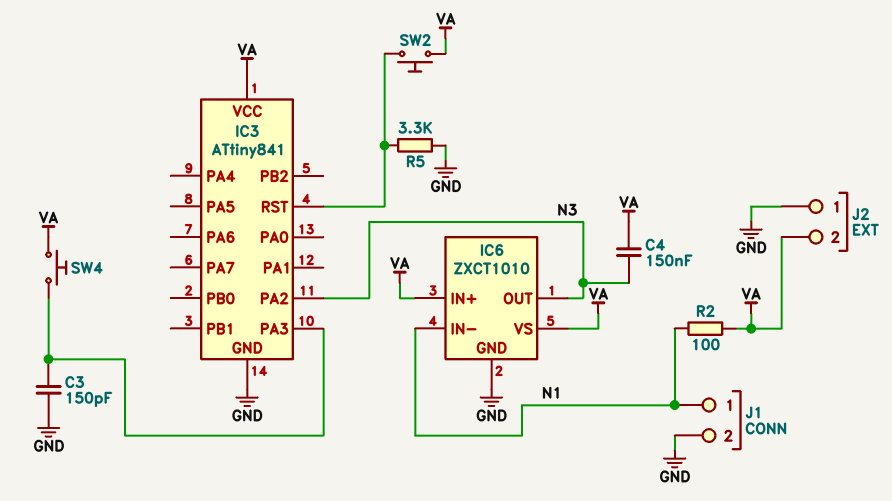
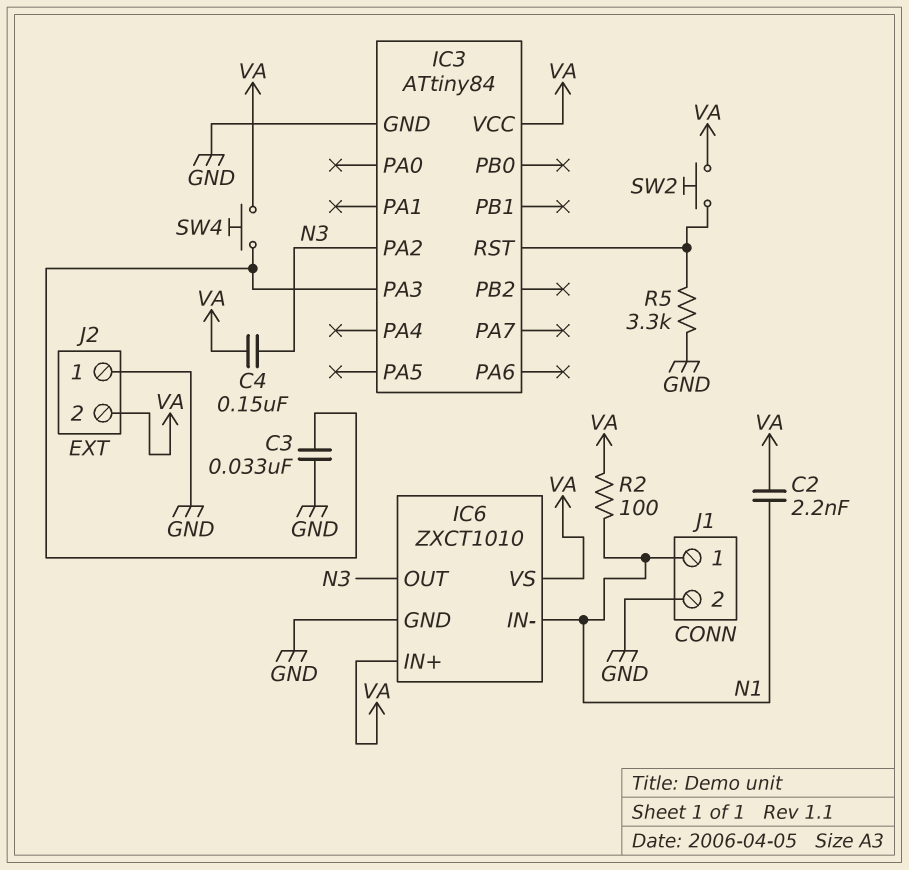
C2: none -> 2.2nF (N1, VA)
C3: 150pF (GND, IC3/PA3) -> 33nF (GND, IC3/PA3)
IC3: ATtiny841 -> ATtiny84

